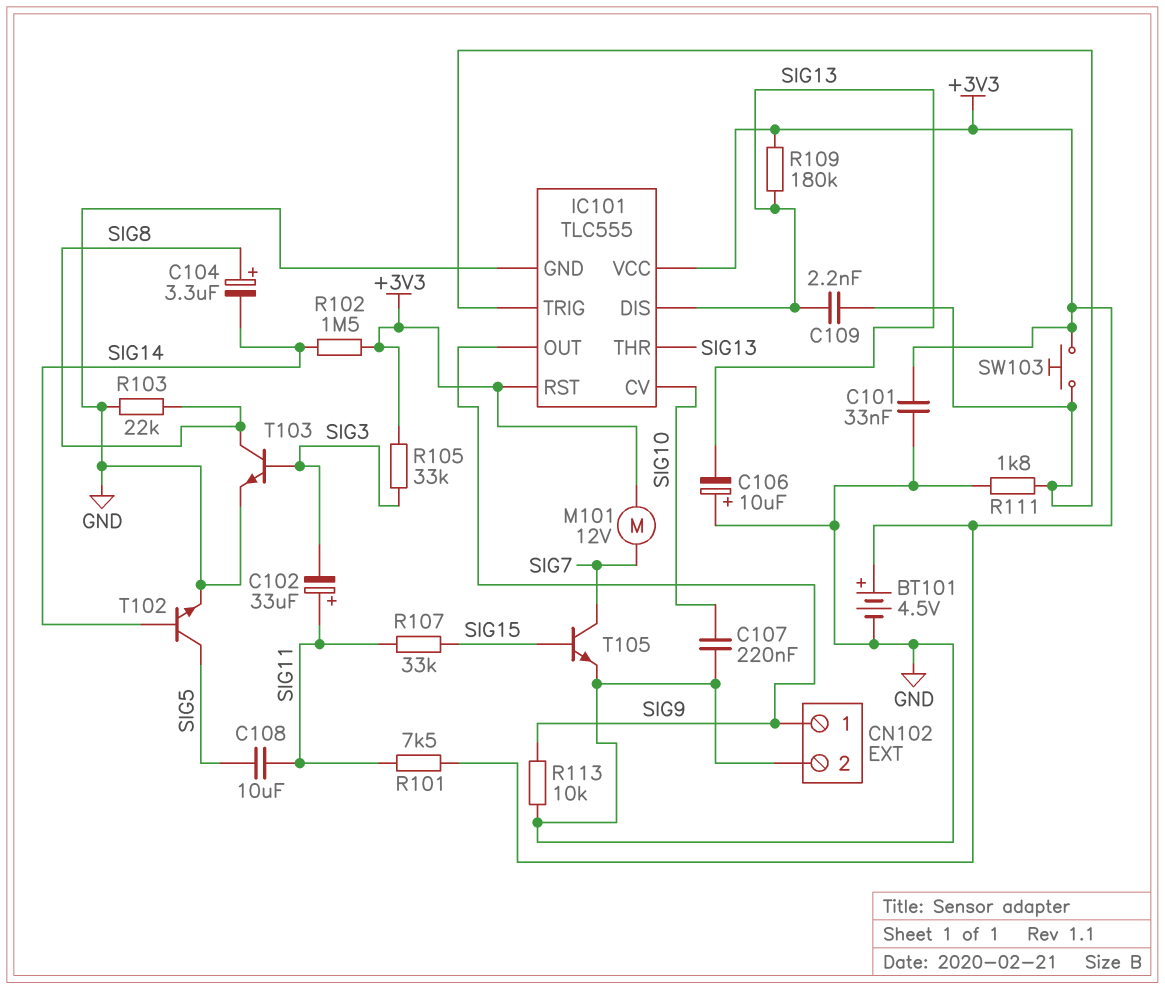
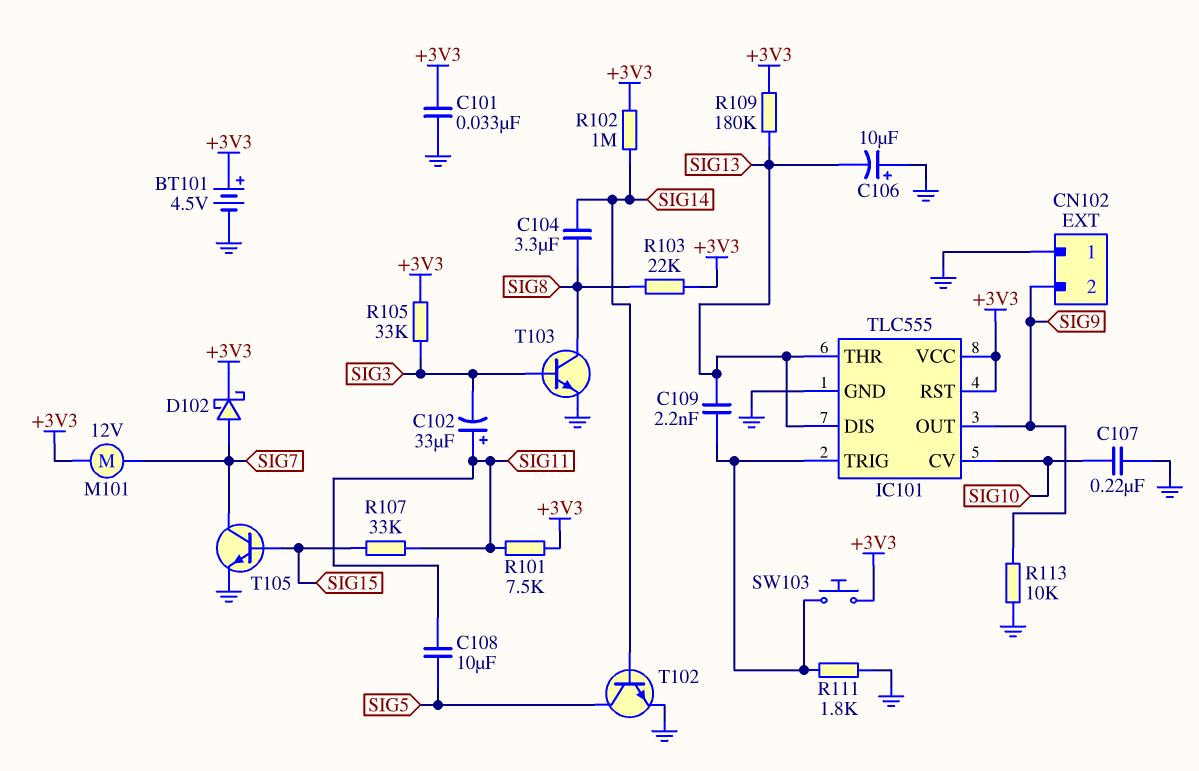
C104: 3.3uF (plus SIG8, minus SIG14) -> 3.3uF (SIG8, SIG14)
CN102 pin 1: SIG9 -> GND
CN102 pin 2: GND -> SIG9
D102: none -> schottky (A SIG7, K +3V3)
R102: 1.5M (+3V3, SIG14) -> 1M (+3V3, SIG14)
R103: 22k (GND, SIG8) -> 22k (+3V3, SIG8)

